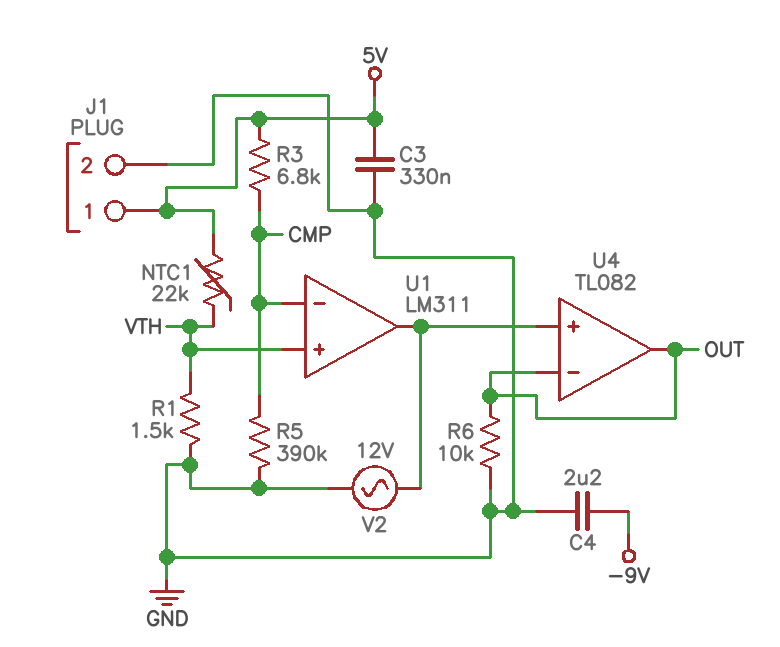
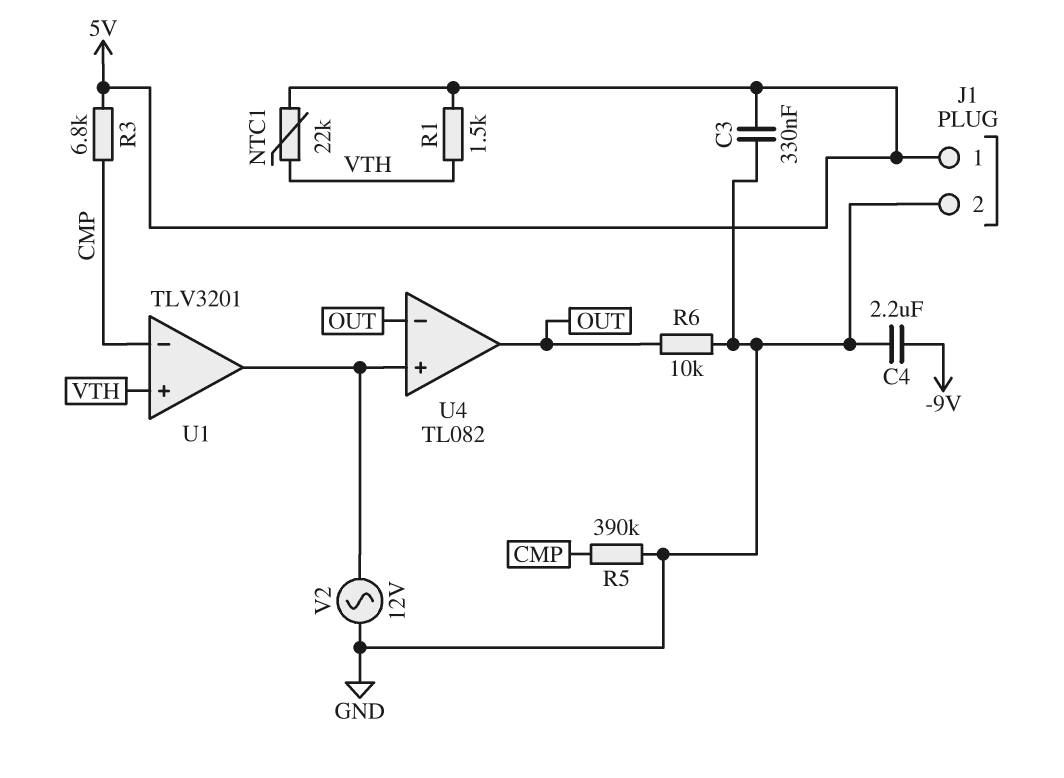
R1: 1.5k (GND, VTH) -> 1.5k (5V, VTH)
U1: LM311 -> TLV3201

